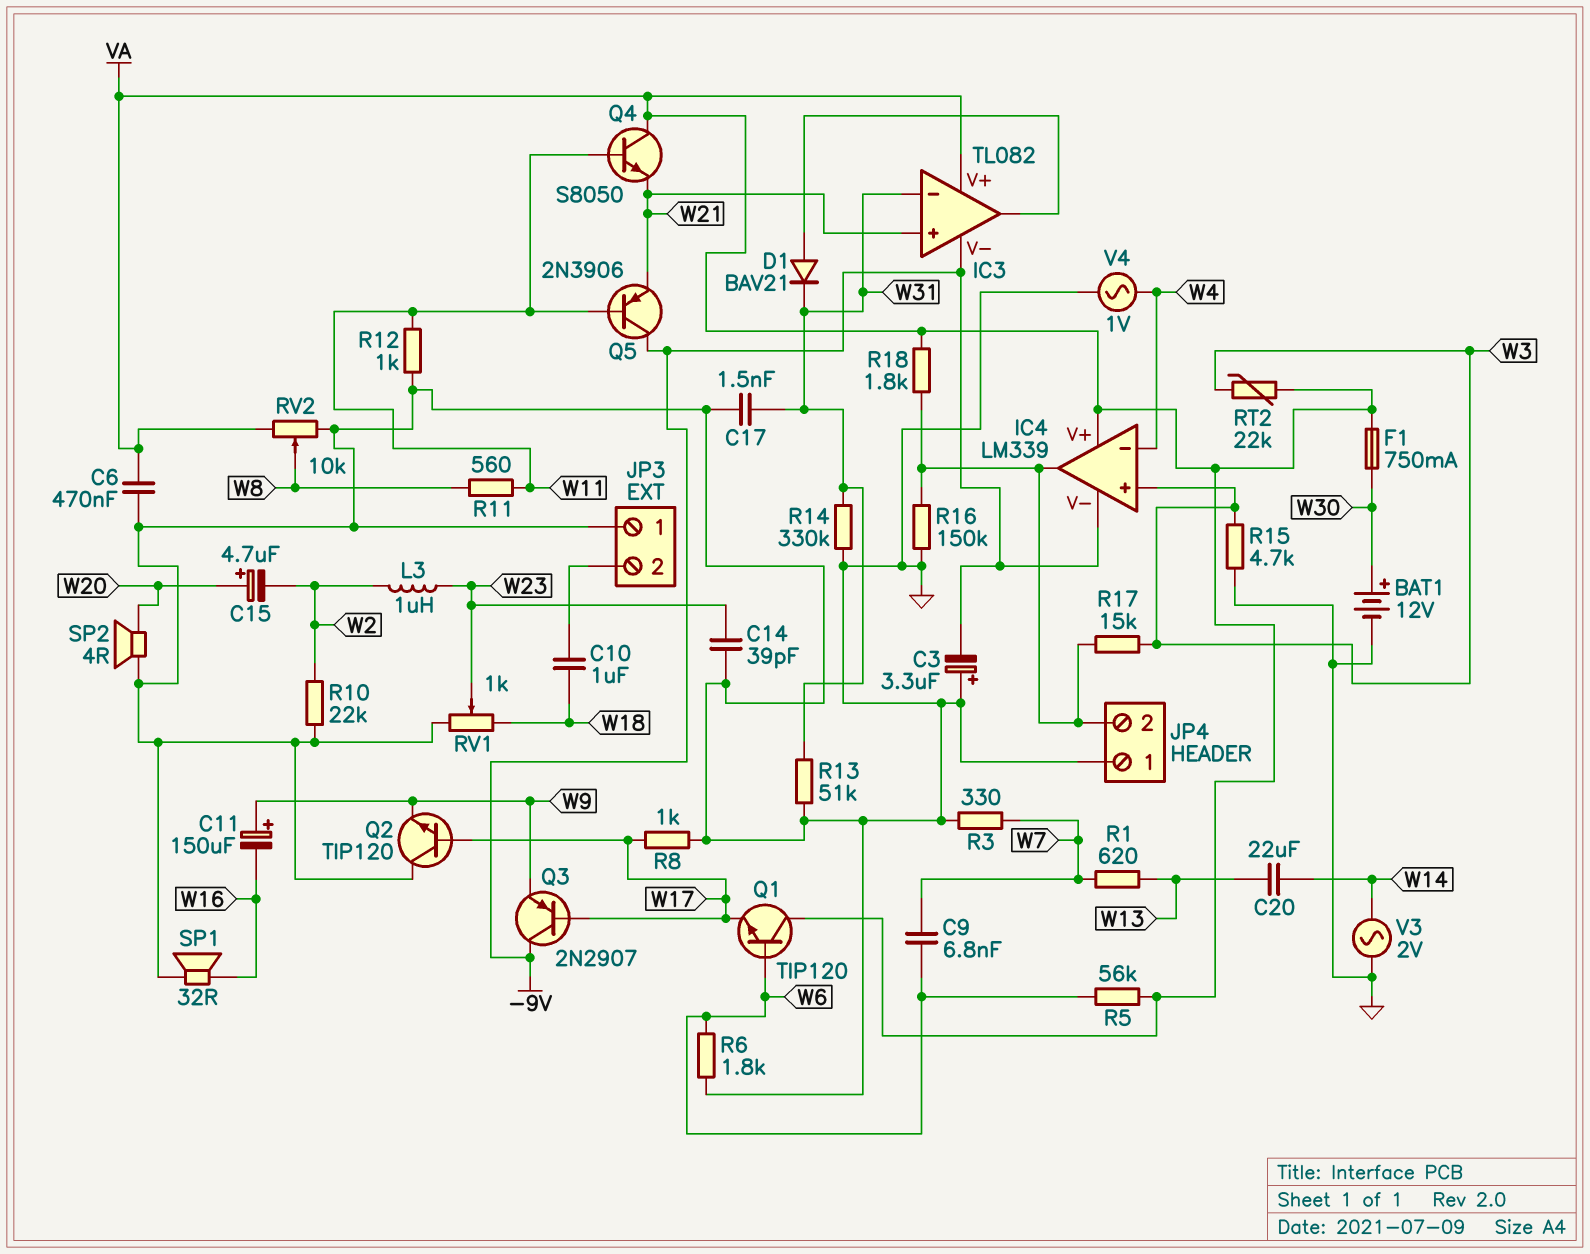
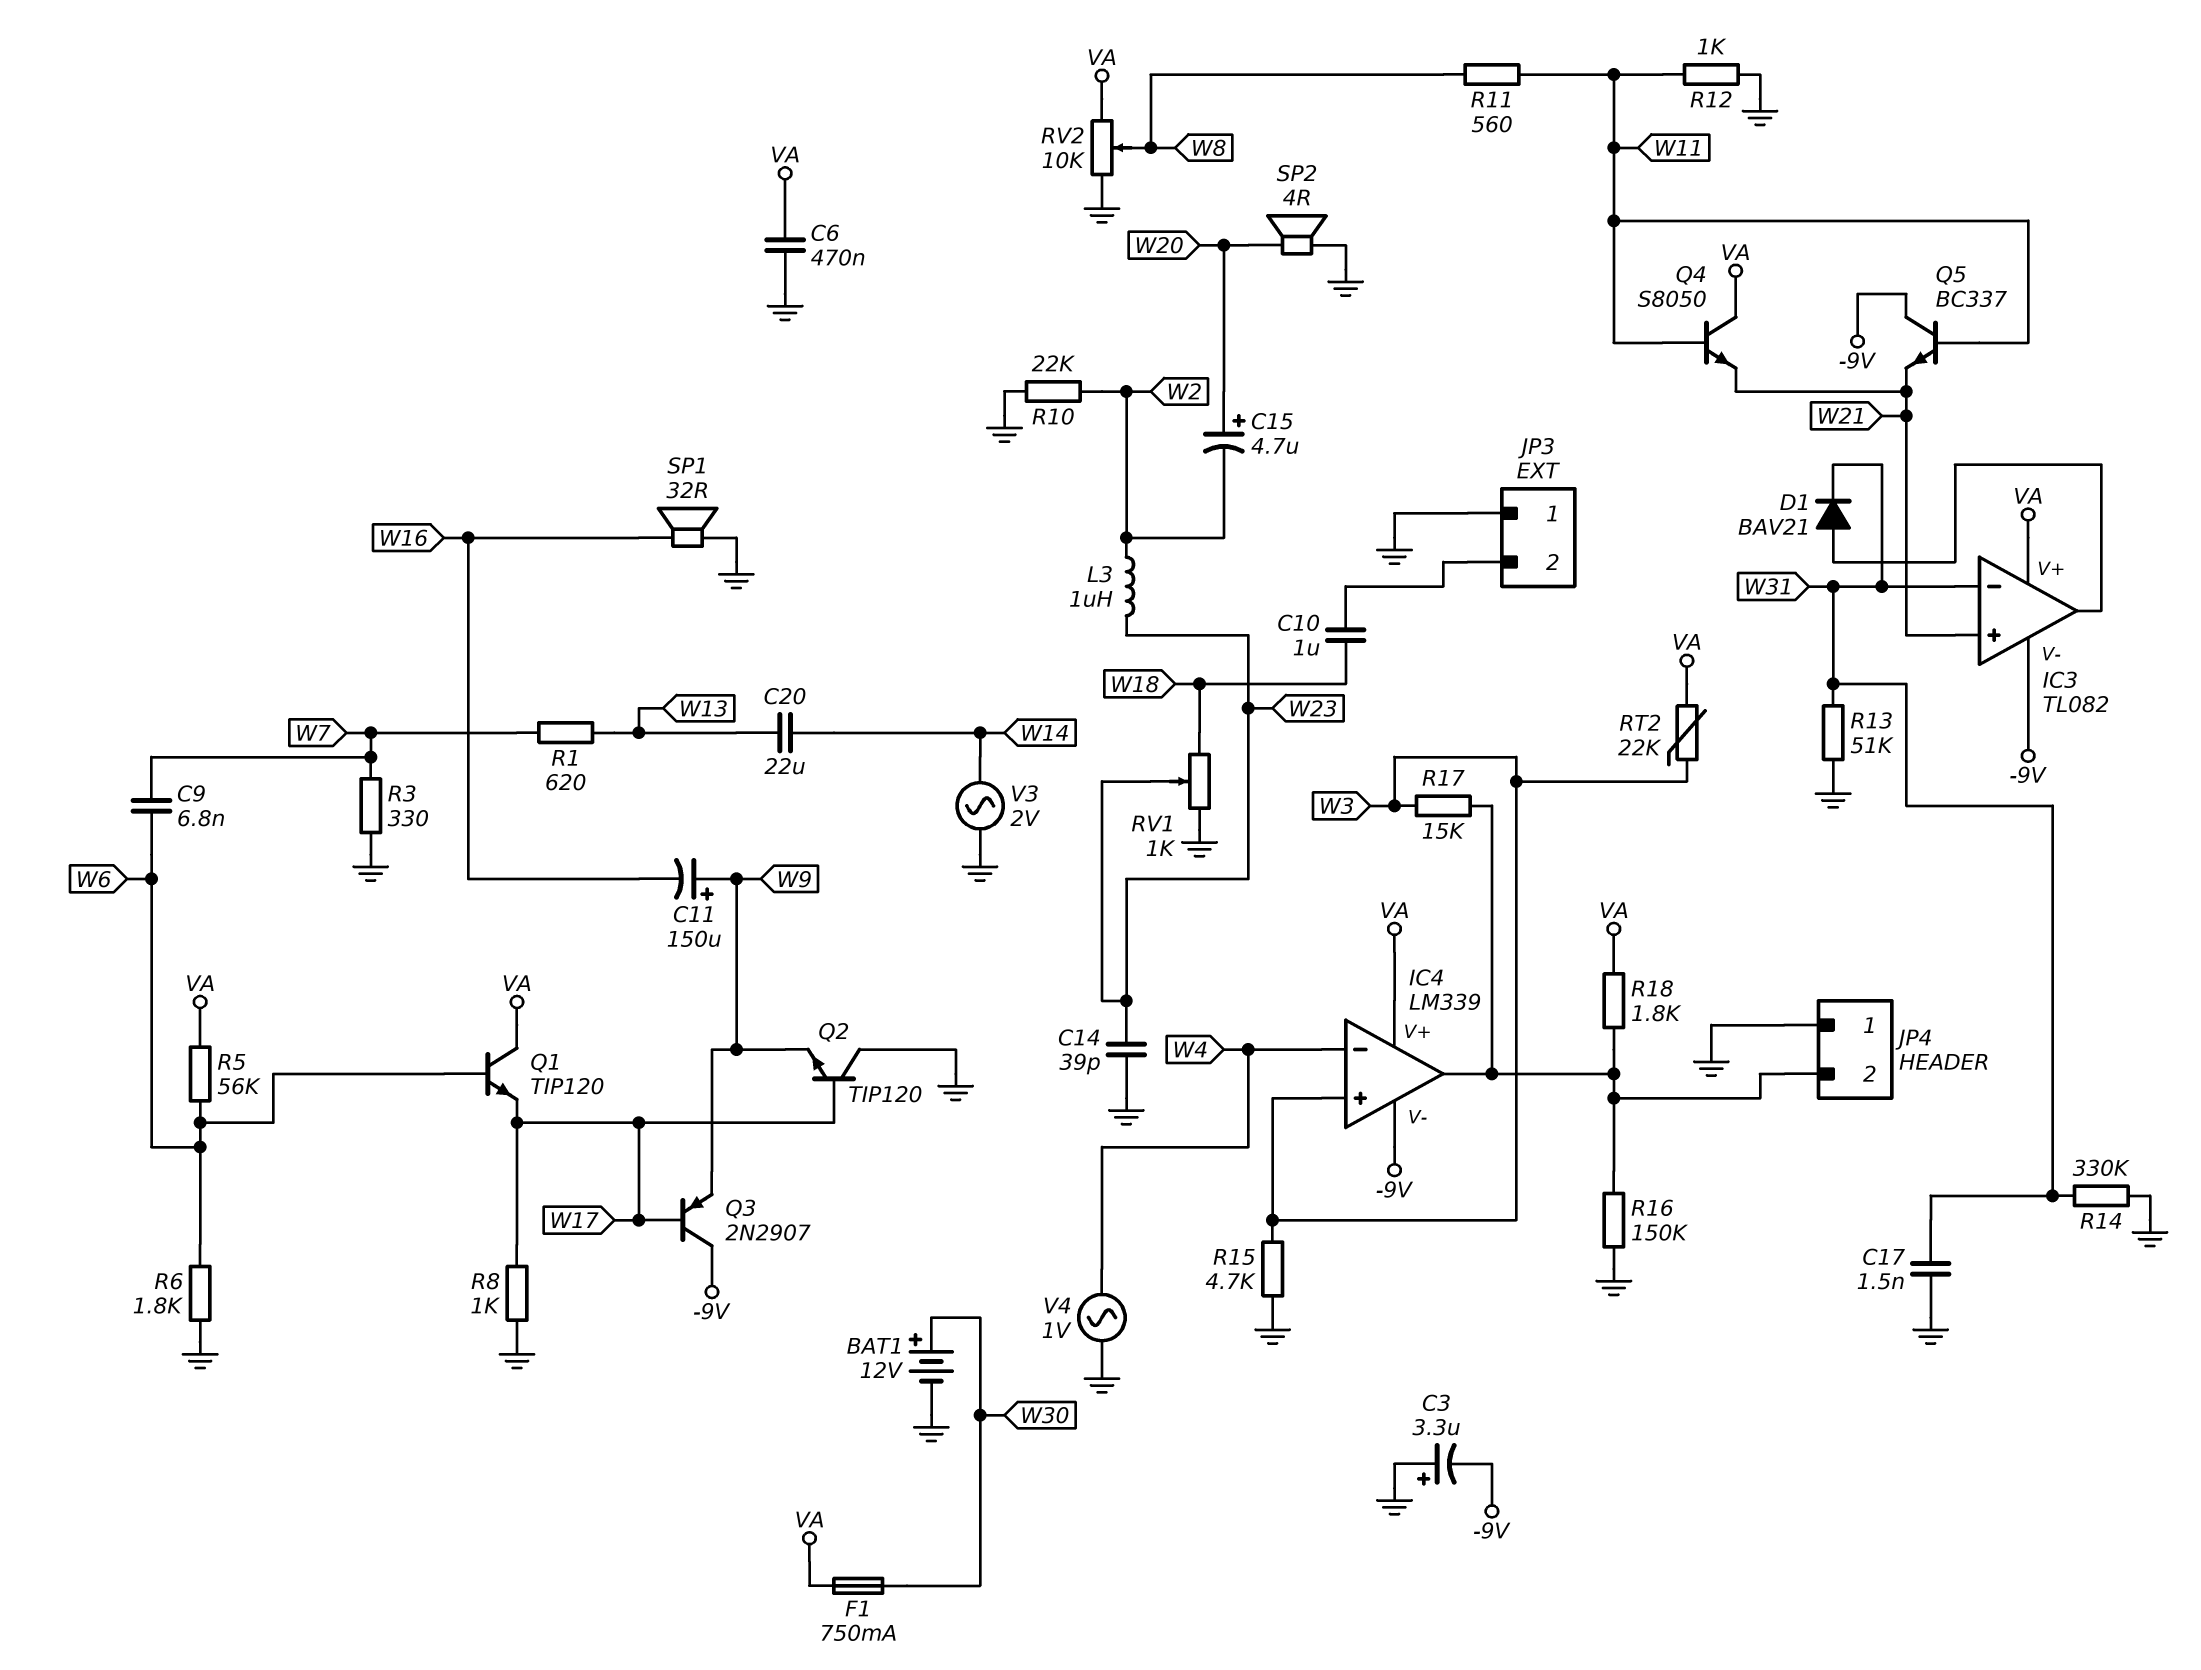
Q5: PNP 2N3906 (B W11, C -9V, E W21) -> NPN BC337 (B W11, C -9V, E W21)

